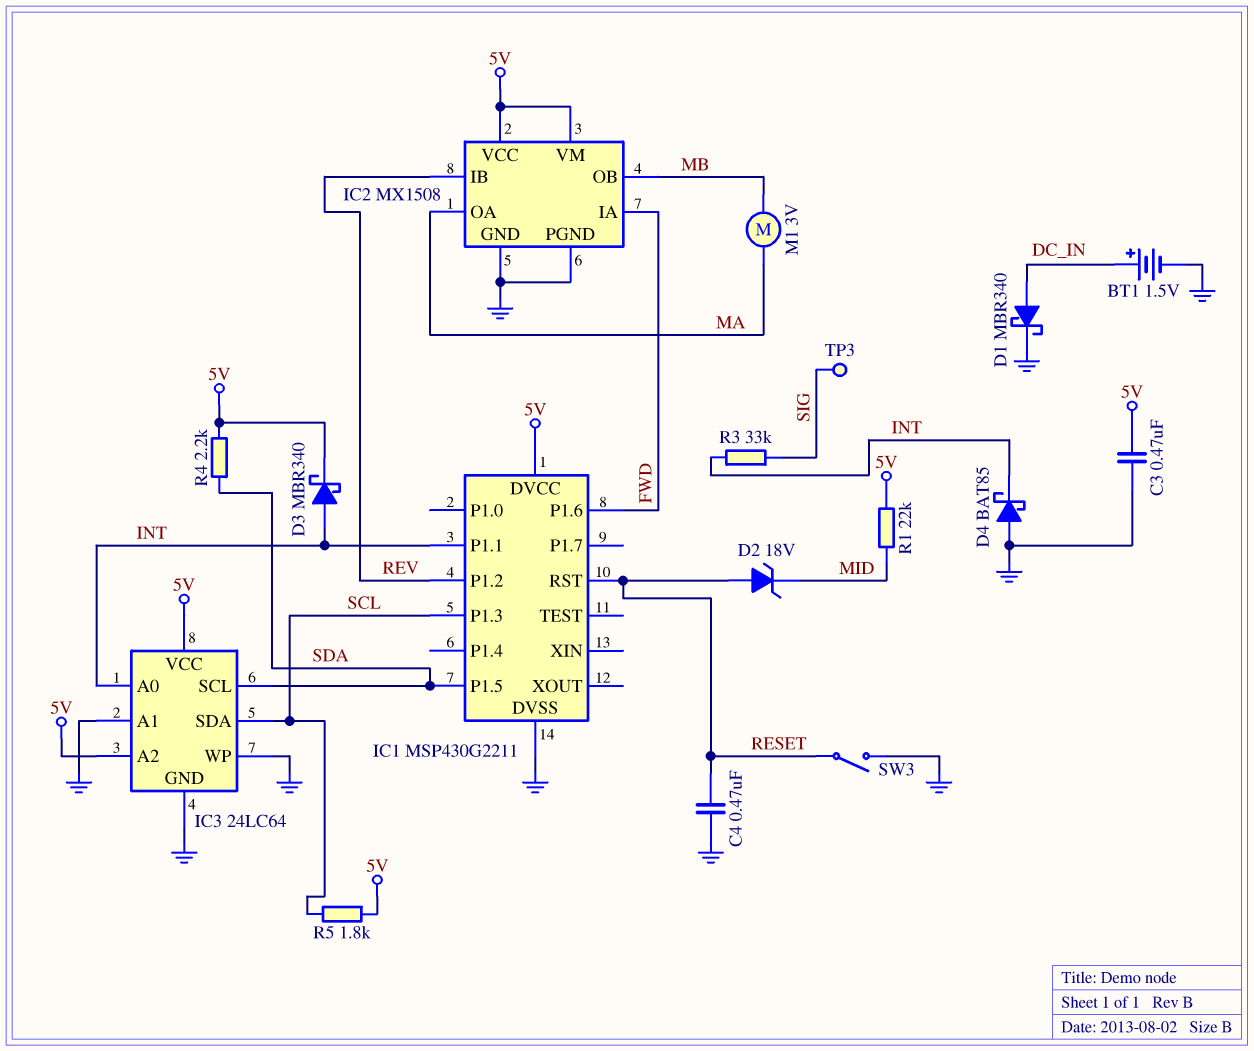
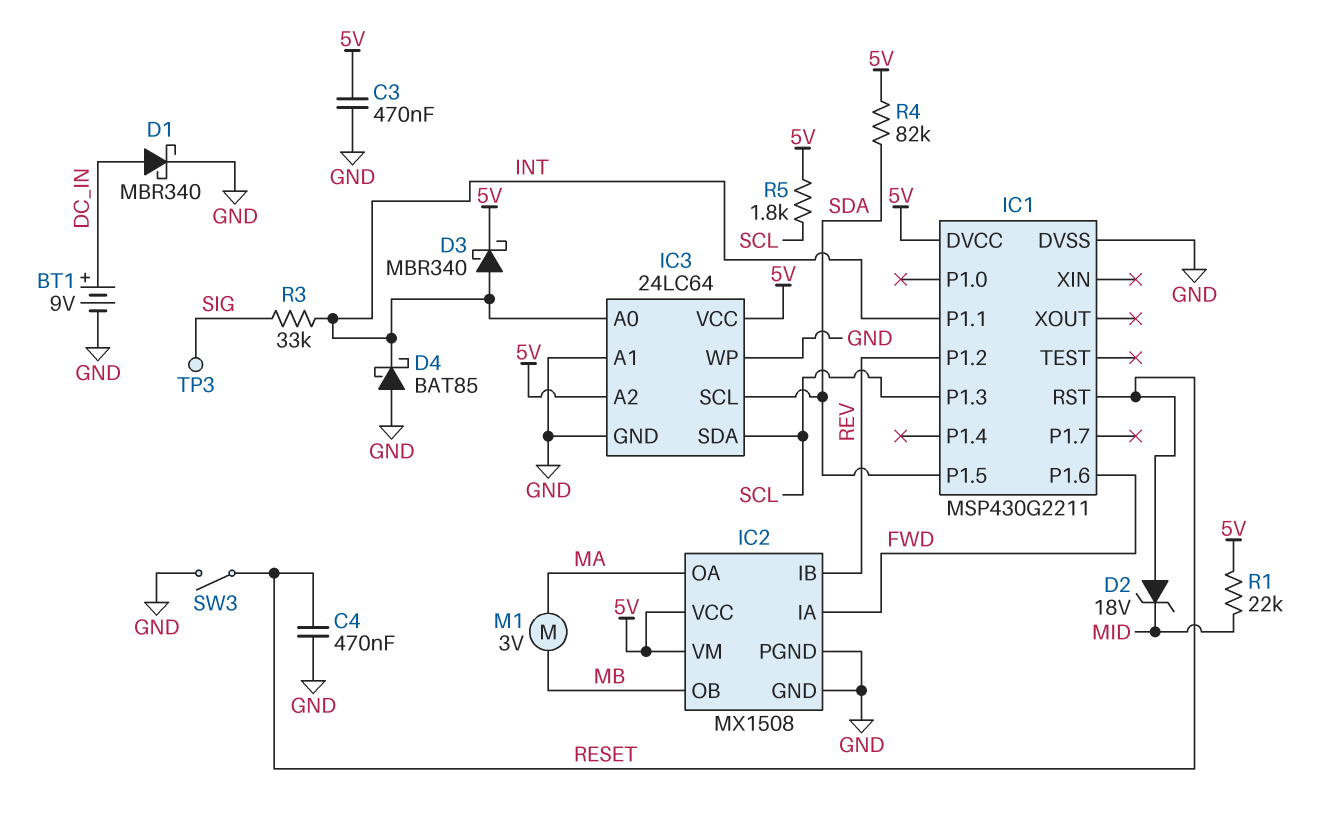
BT1: 1.5V (plus DC_IN, minus GND) -> 9V (plus DC_IN, minus GND)
R4: 2.2k (5V, SDA) -> 82k (5V, SDA)

